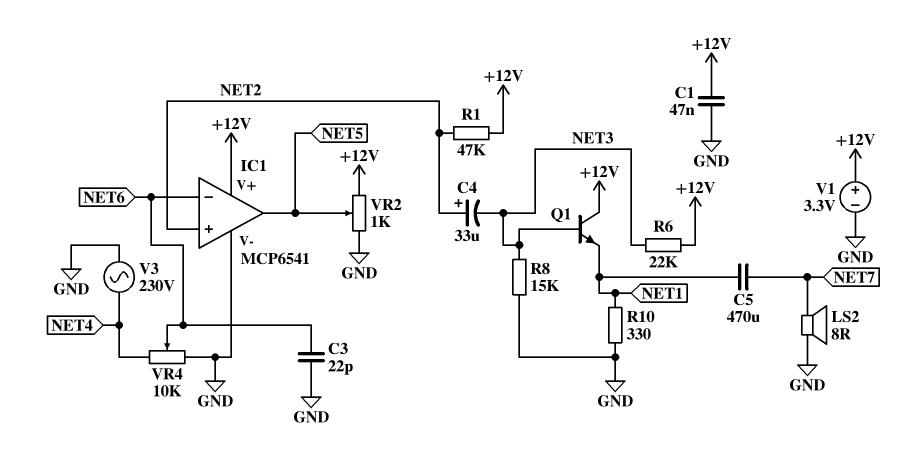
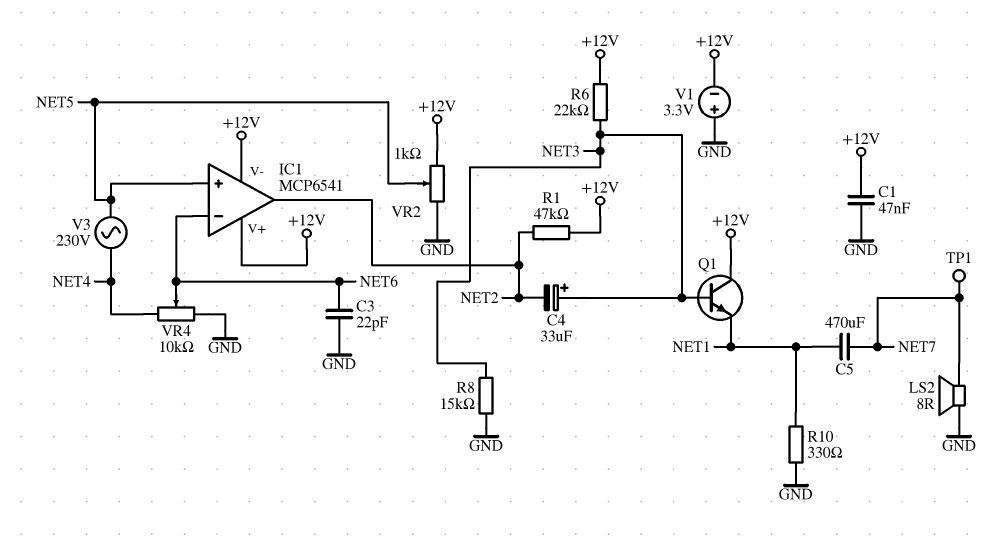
C4: 33uF (plus NET2, minus NET3) -> 33uF (plus NET3, minus NET2)
IC1 pin V-: GND -> +12V
IC1 pin in+: NET2 -> NET5
IC1 pin out: NET5 -> NET2
TP1: none -> test point (NET7)
V1: 3.3V (plus +12V, minus GND) -> 3.3V (plus GND, minus +12V)
V3: AC 230V (GND, NET4) -> AC 230V (NET4, NET5)

